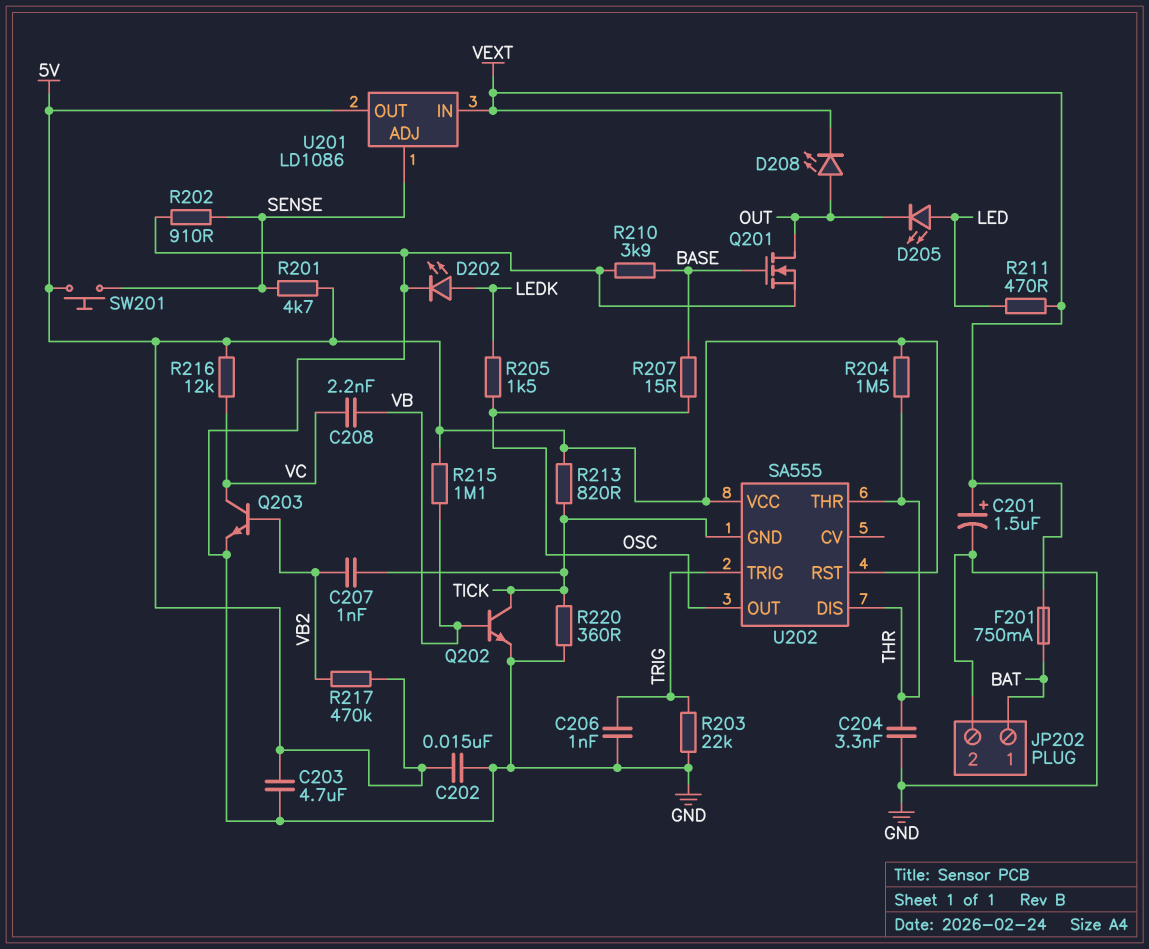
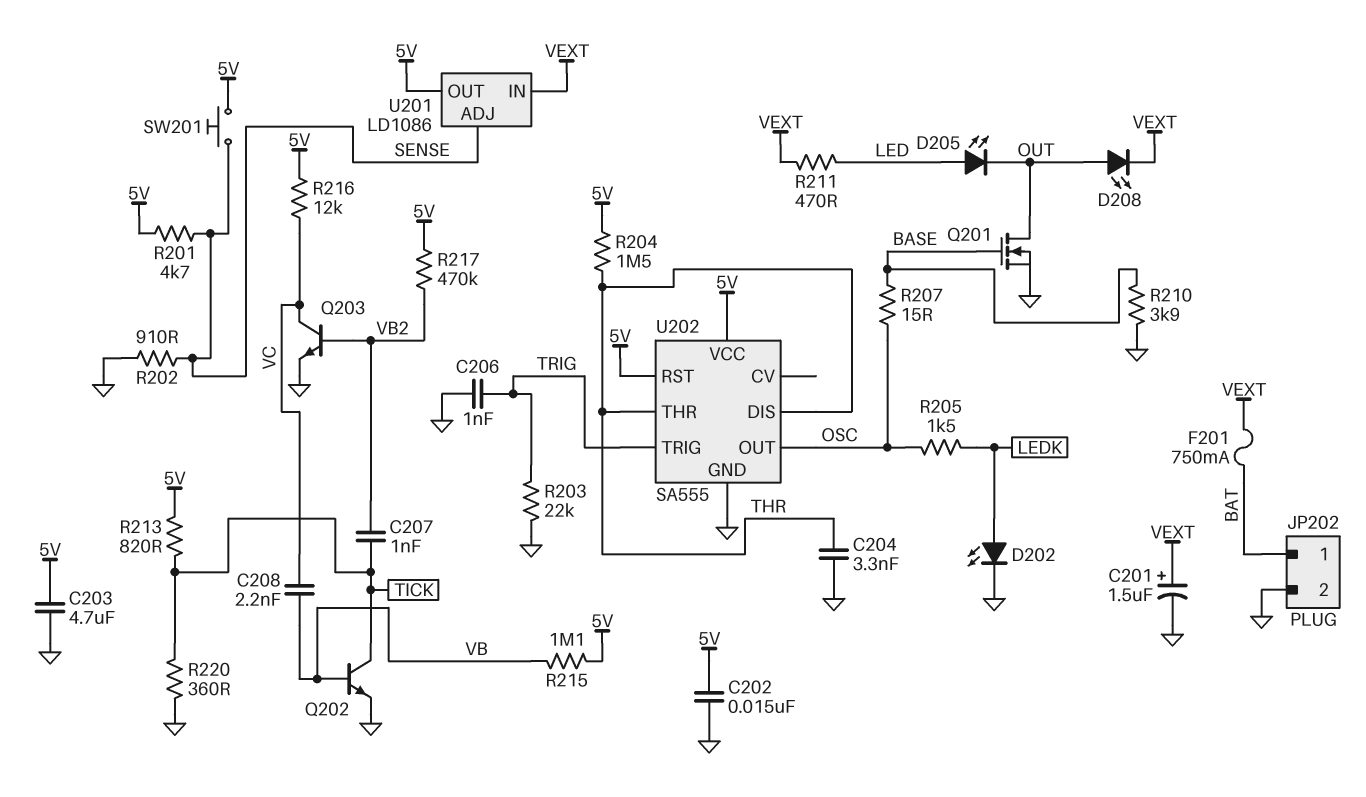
U202 pin GND: TICK -> GND

